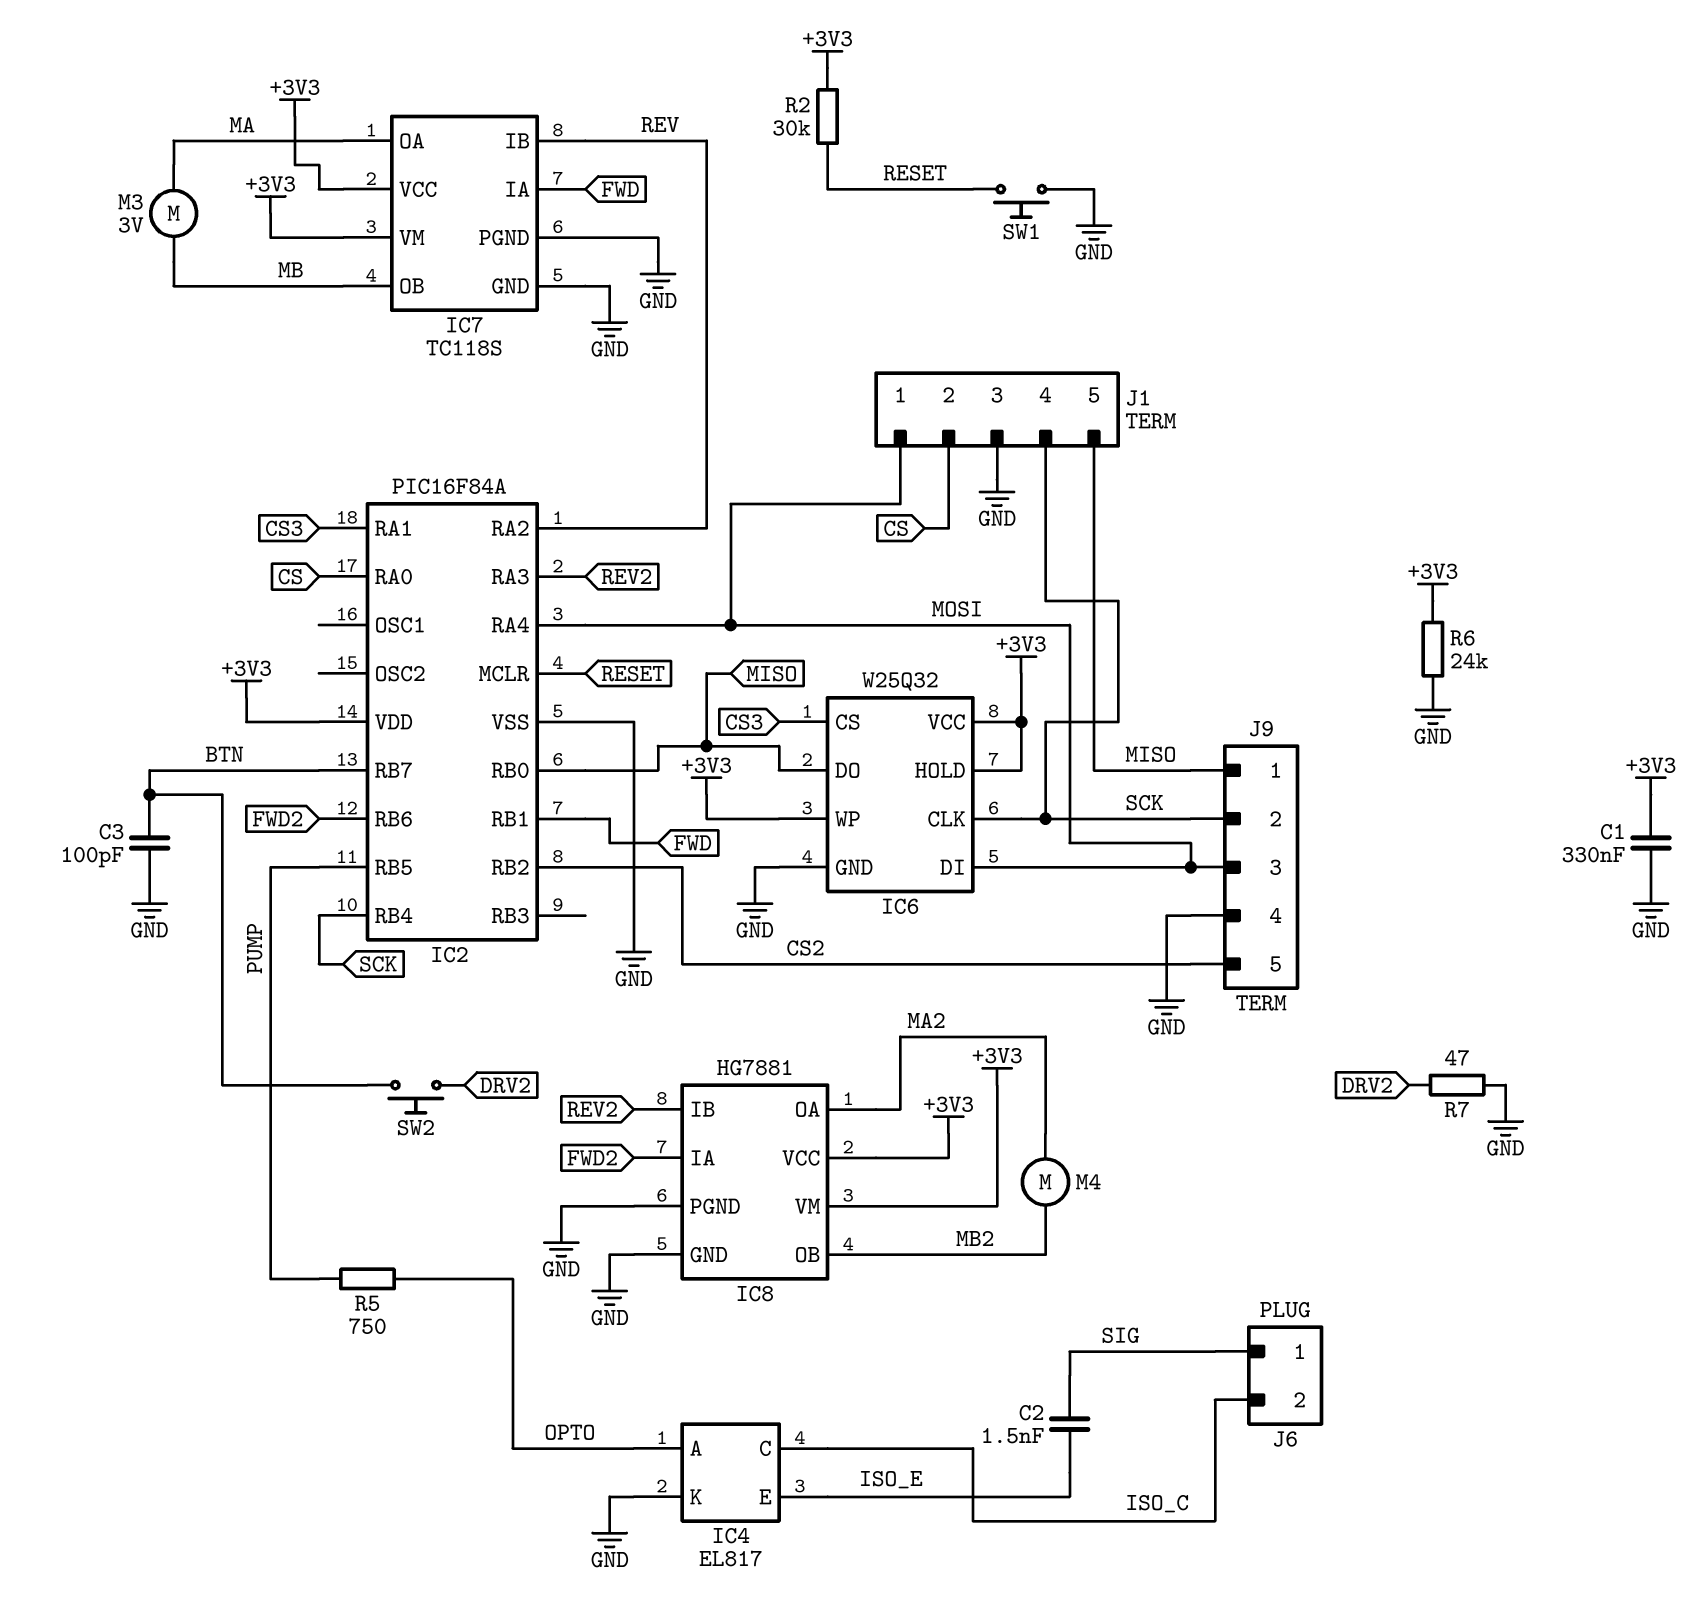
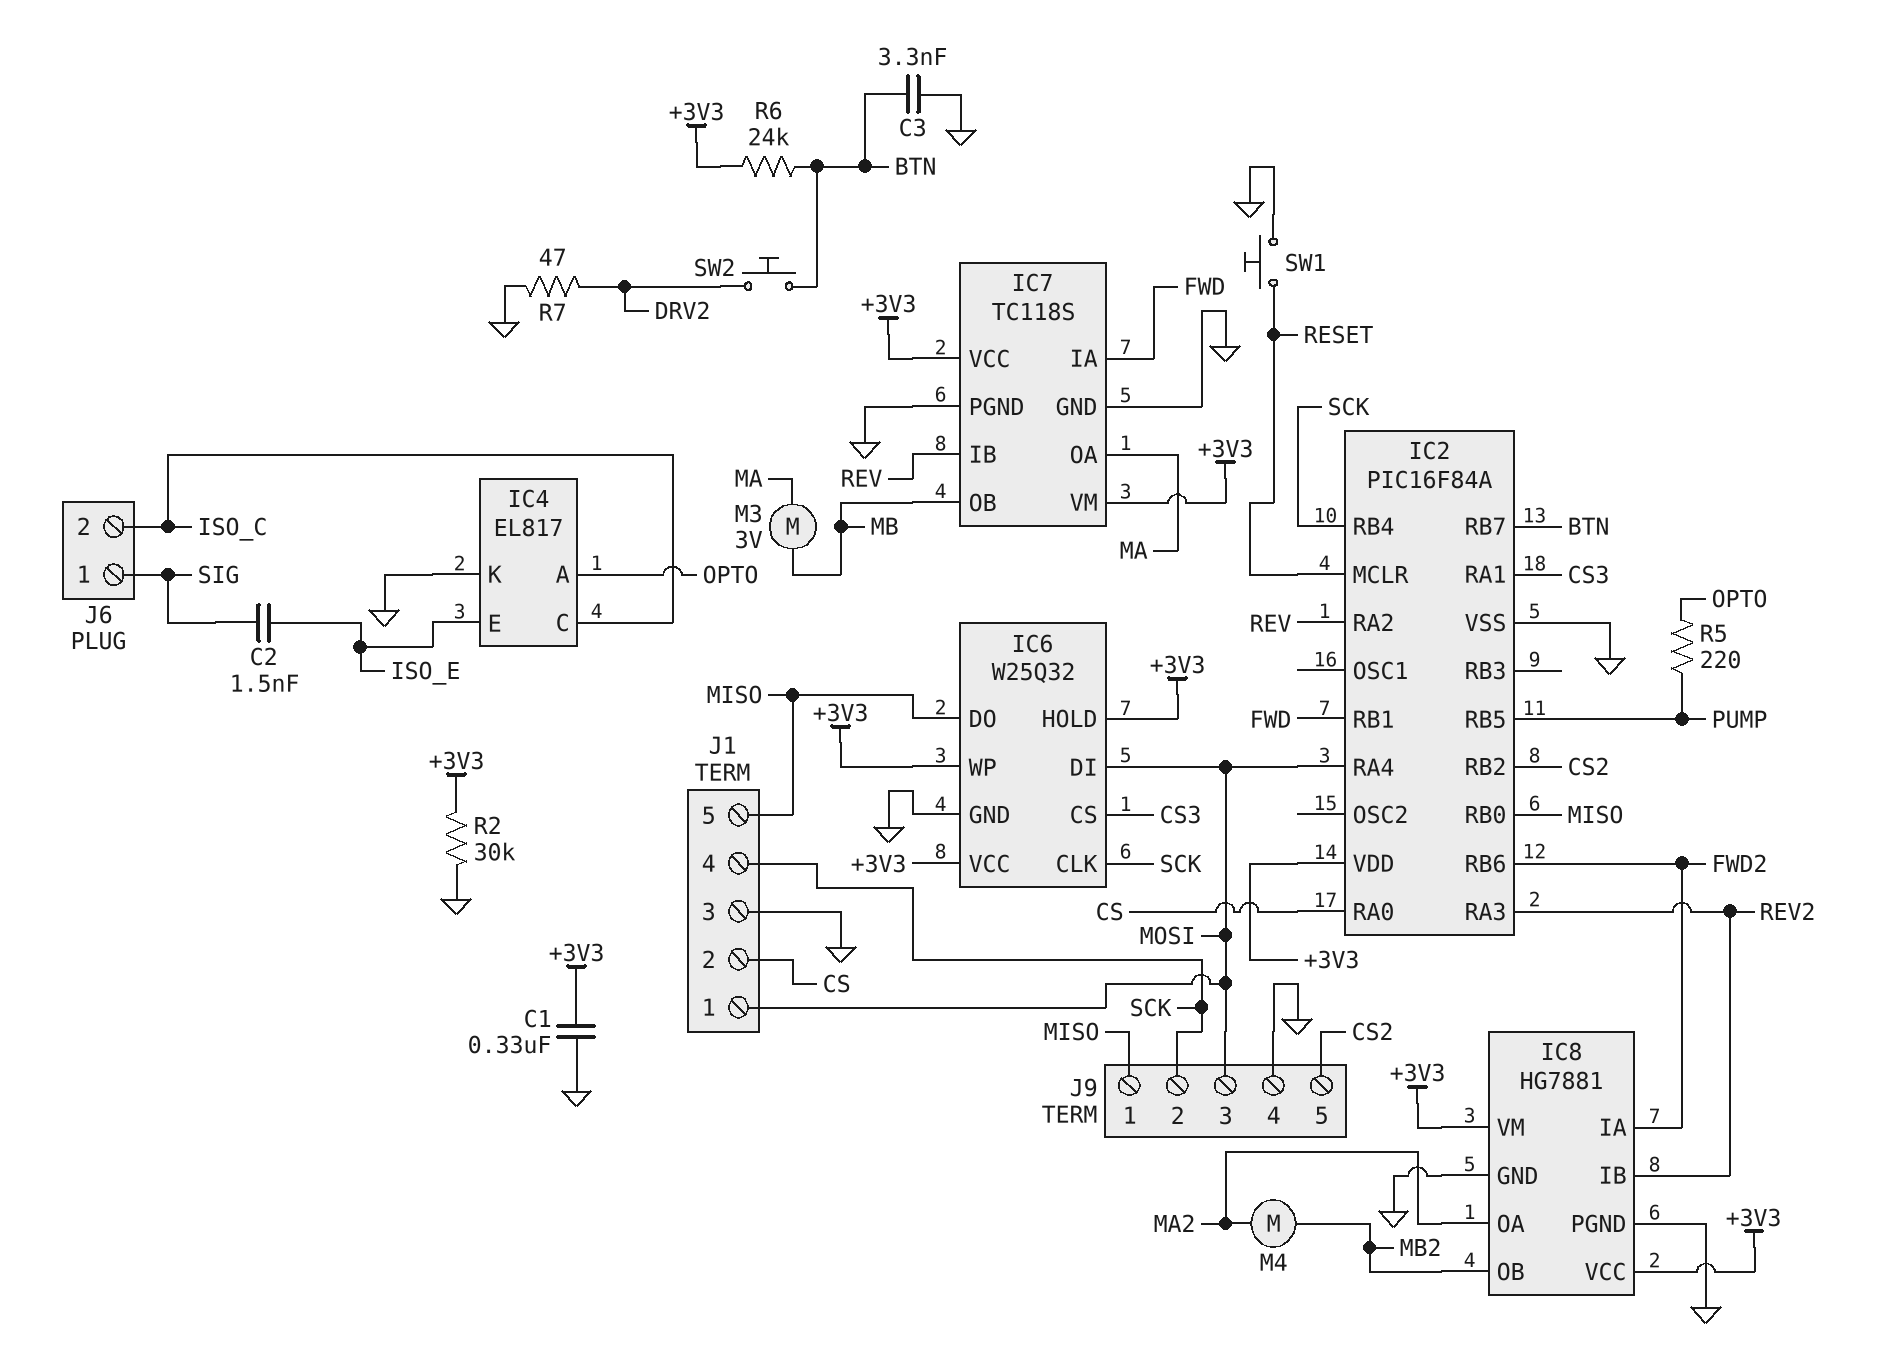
C3: 100pF (BTN, GND) -> 3.3nF (BTN, GND)
R2: 30k (+3V3, RESET) -> 30k (+3V3, GND)
R5: 750 (OPTO, PUMP) -> 220 (OPTO, PUMP)
R6: 24k (+3V3, GND) -> 24k (+3V3, BTN)

